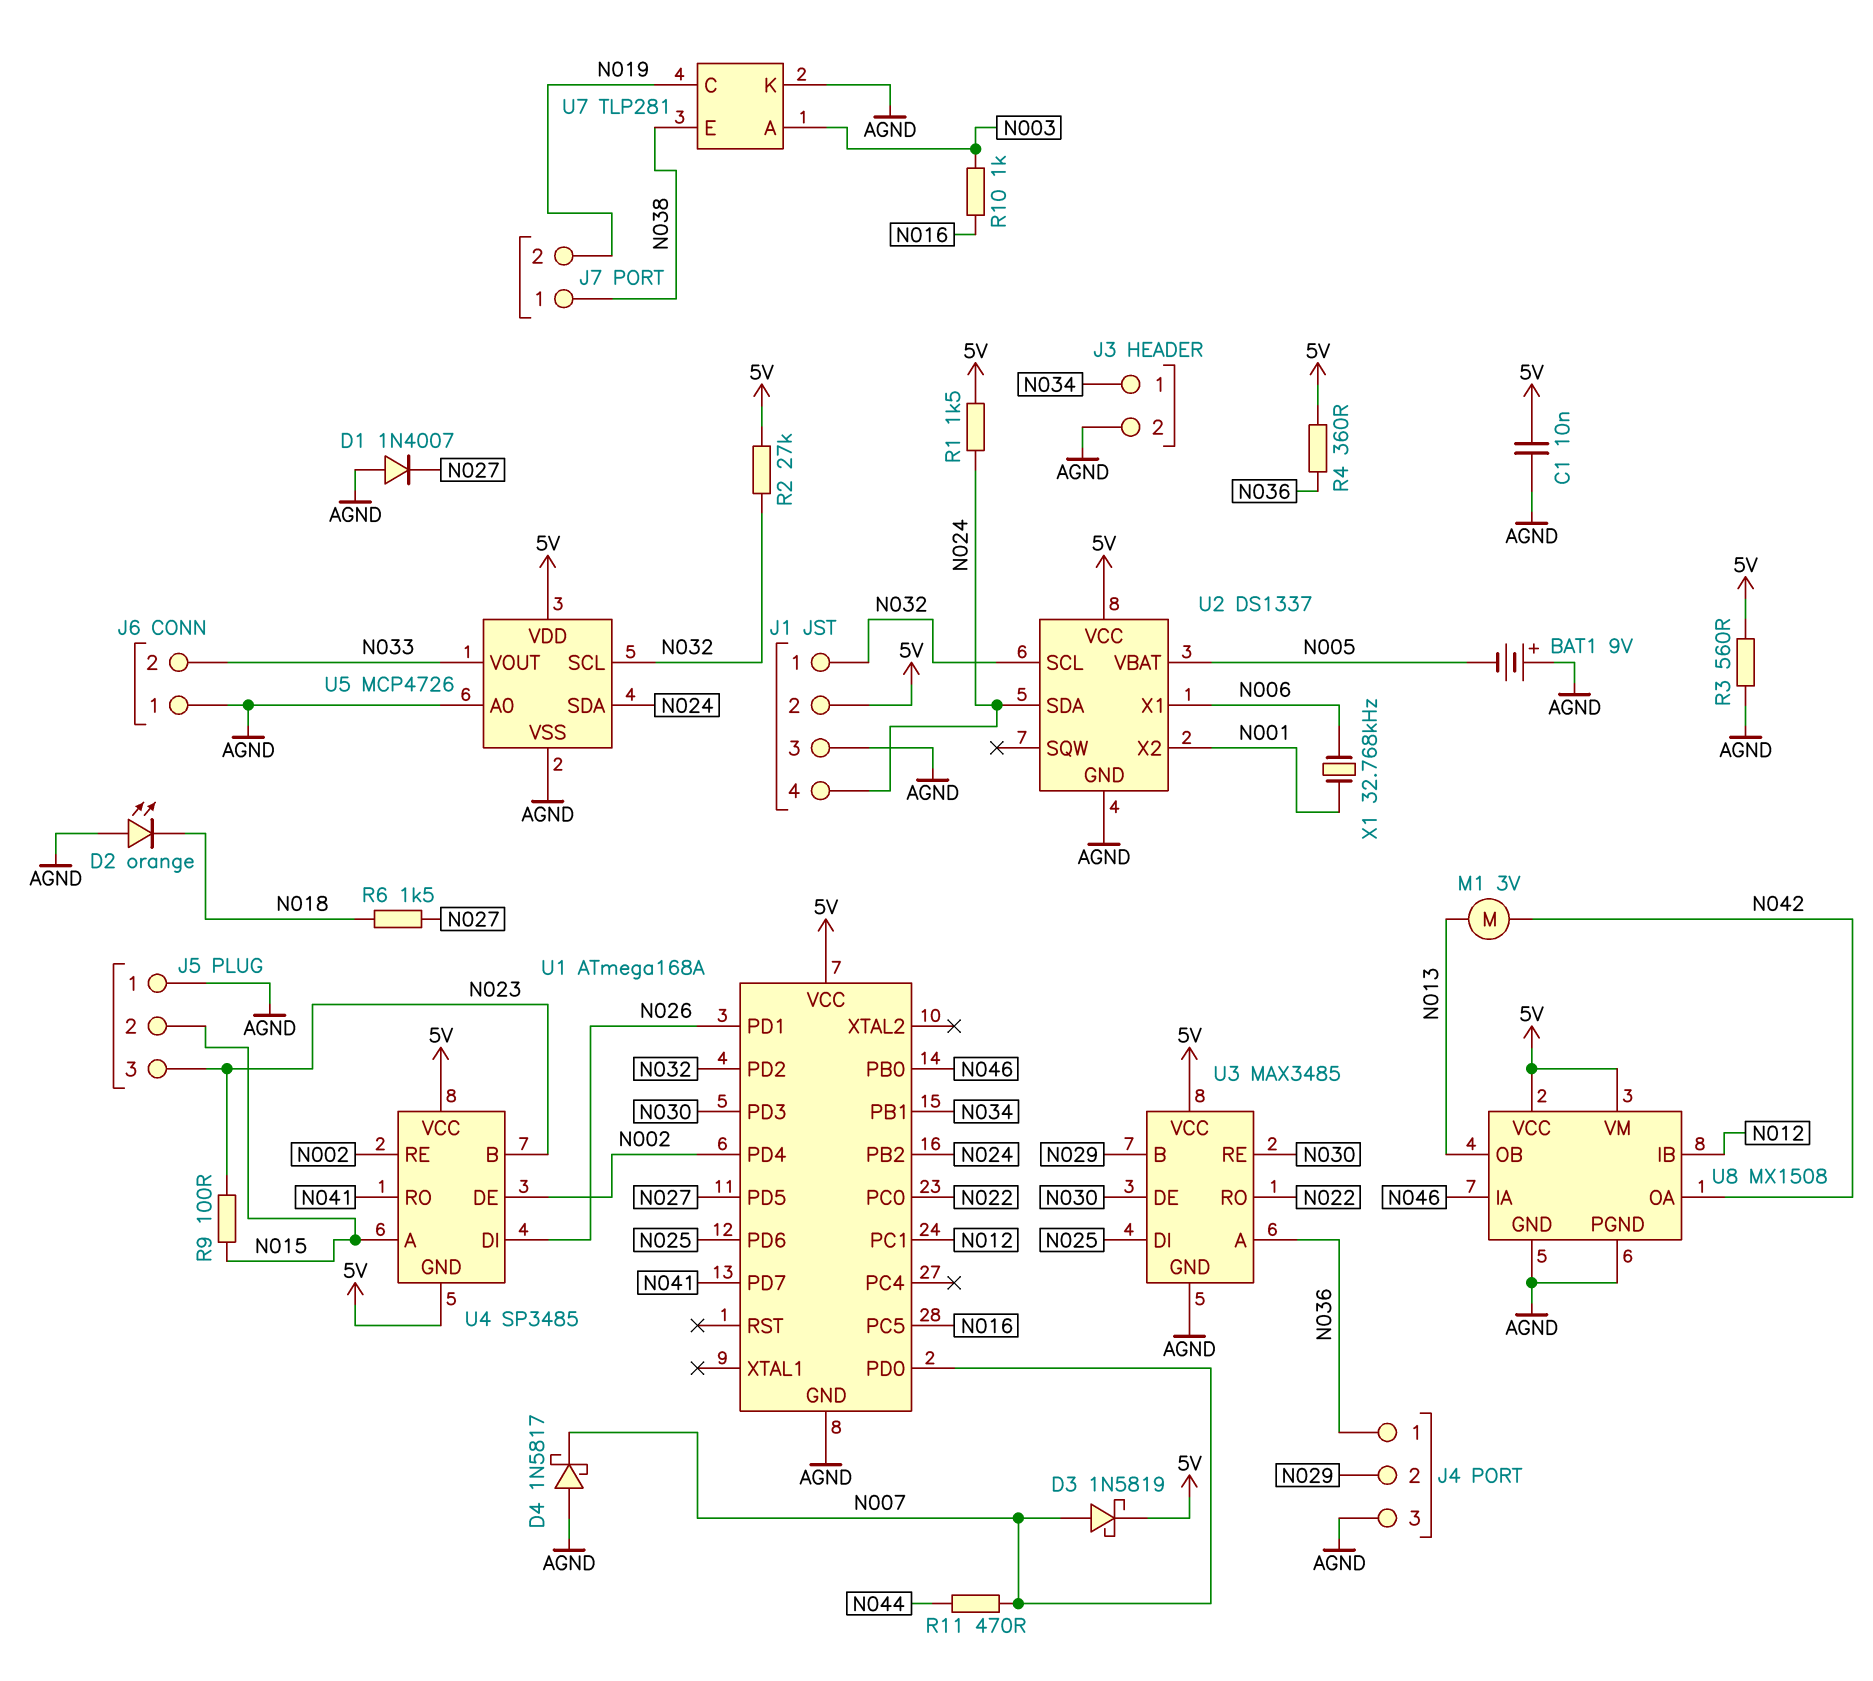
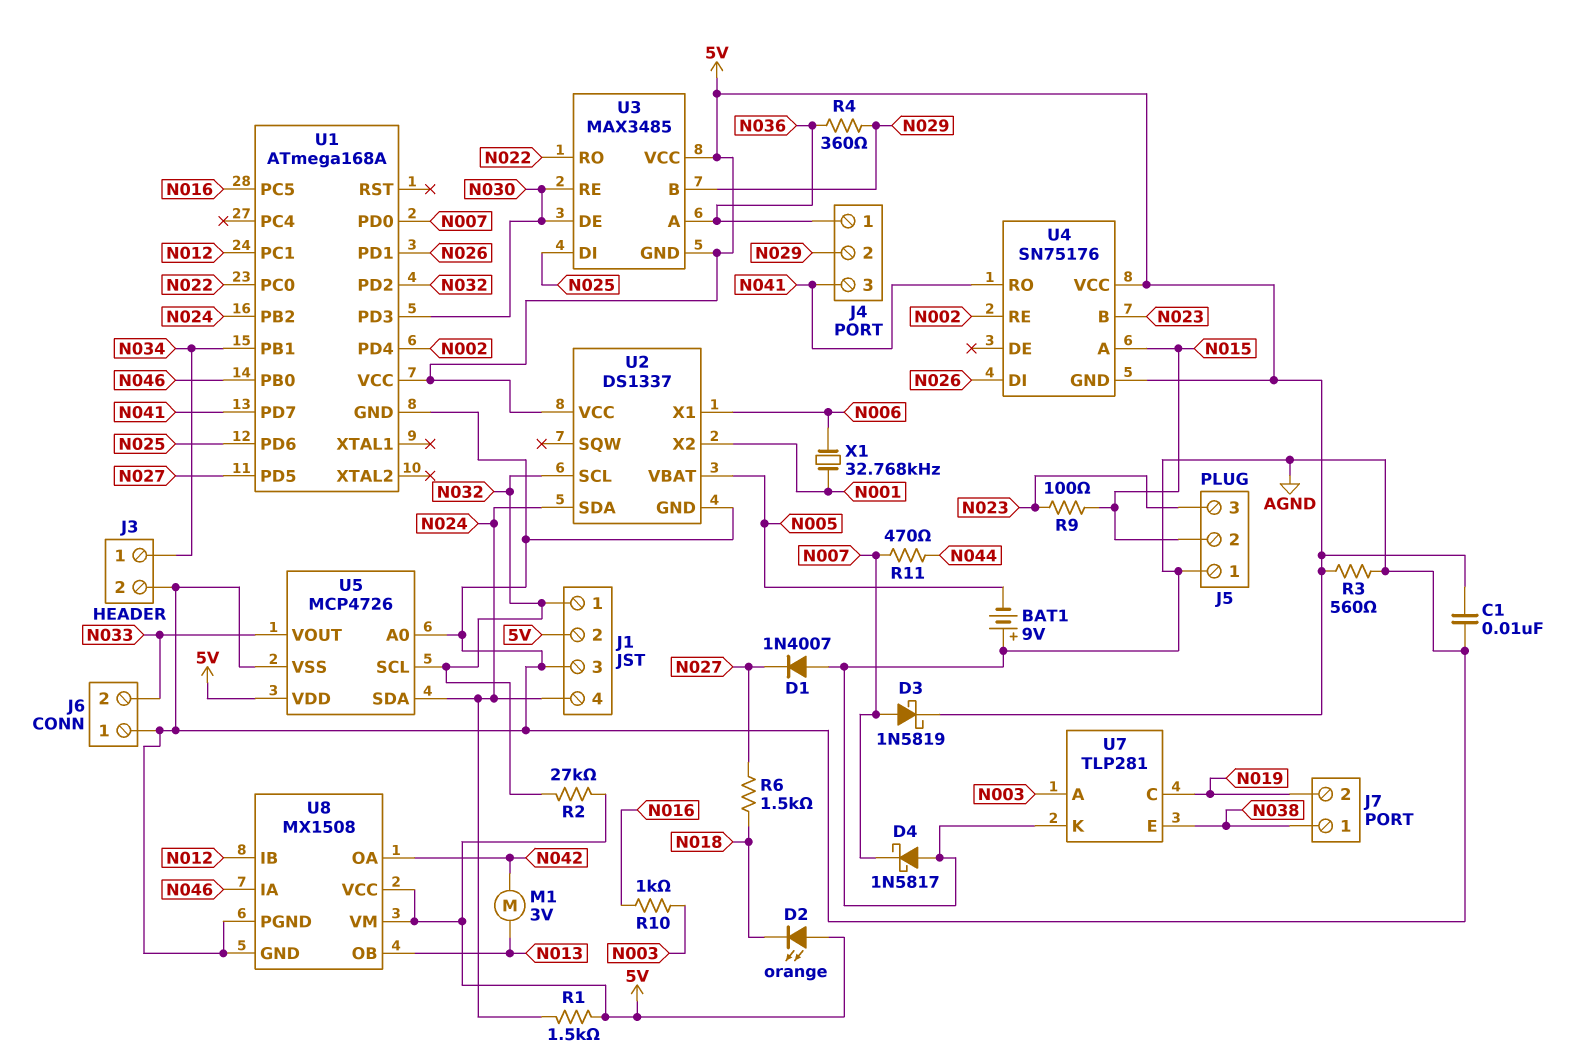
D2: LED orange (A AGND, K N018) -> LED orange (A 5V, K N018)
J4 pin 3: AGND -> N041
R4: 360 (5V, N036) -> 360 (N029, N036)
U3 pin GND: AGND -> 5V
U4: SP3485 -> SN75176
U4 pin DE: N002 -> none

